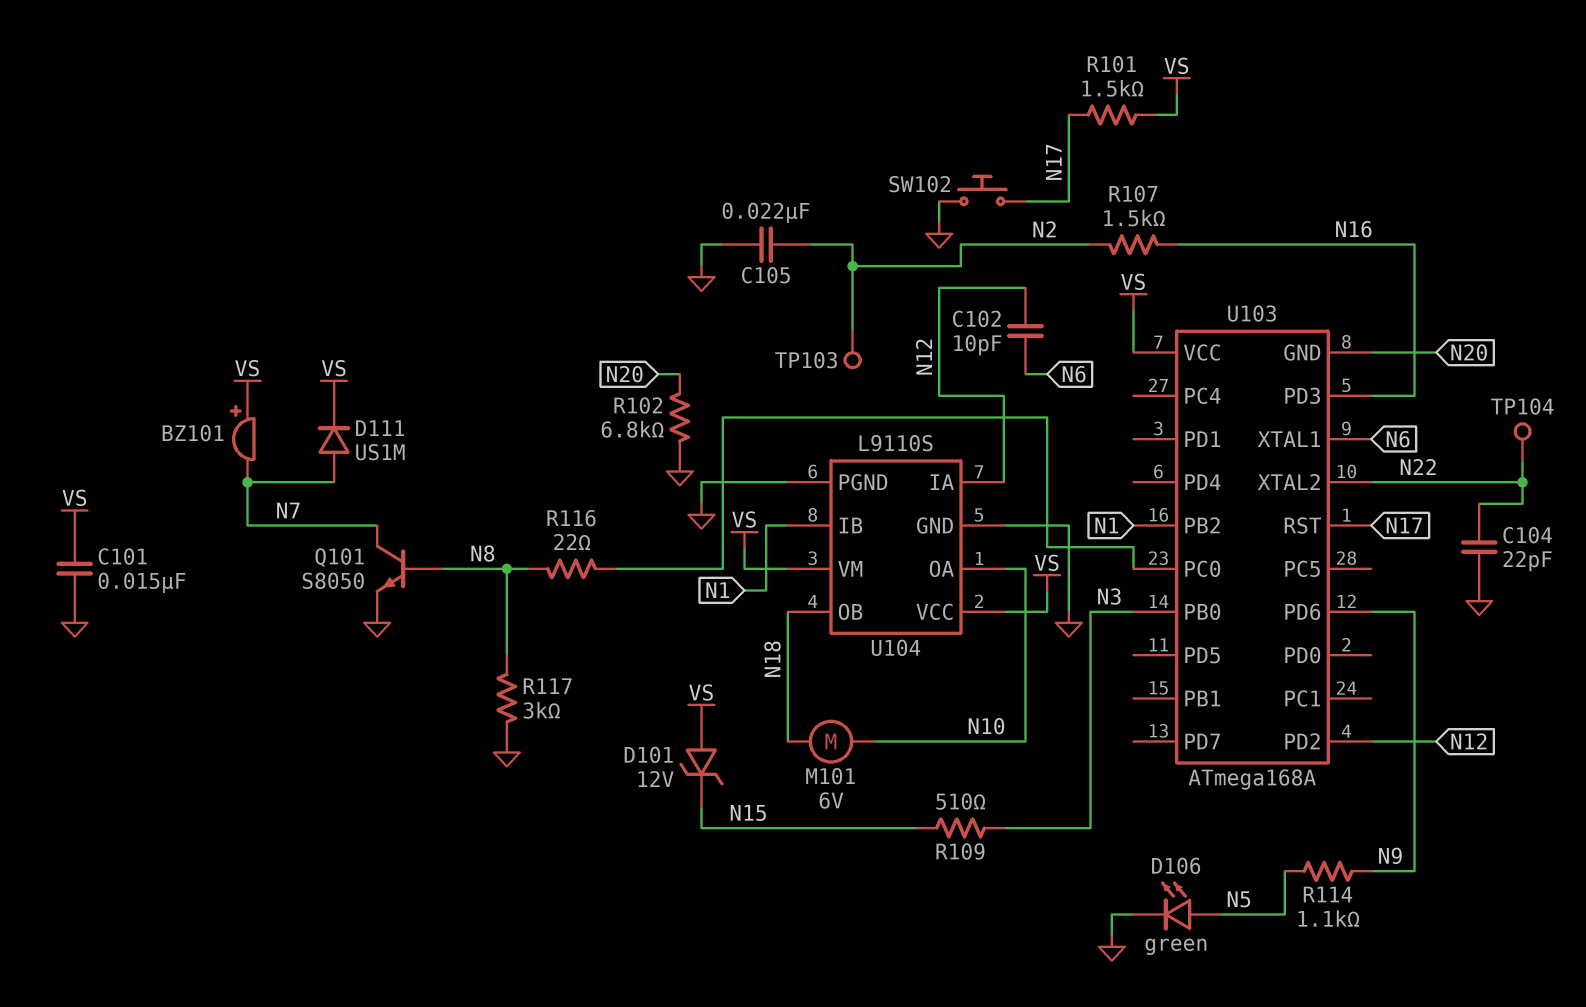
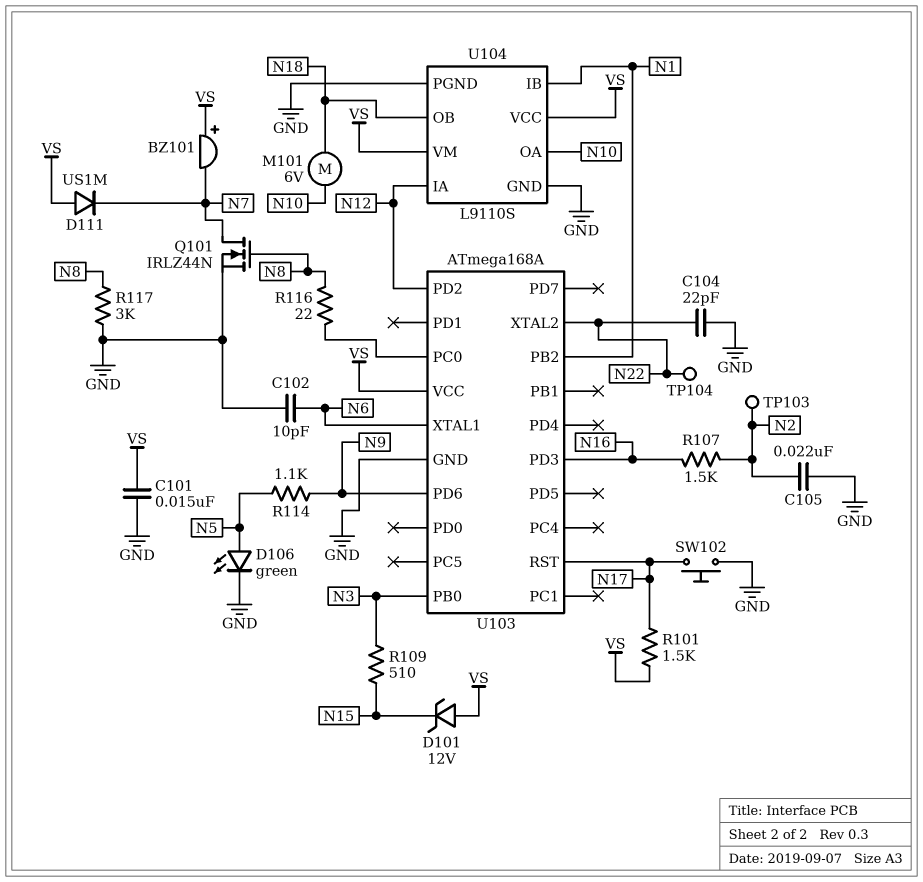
C102: 10pF (N6, N12) -> 10pF (GND, N6)
D111: diode US1M (A N7, K VS) -> diode US1M (A VS, K N7)
Q101: NPN S8050 (B N8, C N7, E GND) -> NMOS IRLZ44N (G N8, D N7, S GND)
R102: 6.8k (GND, N20) -> none
U103 pin GND: N20 -> GND

